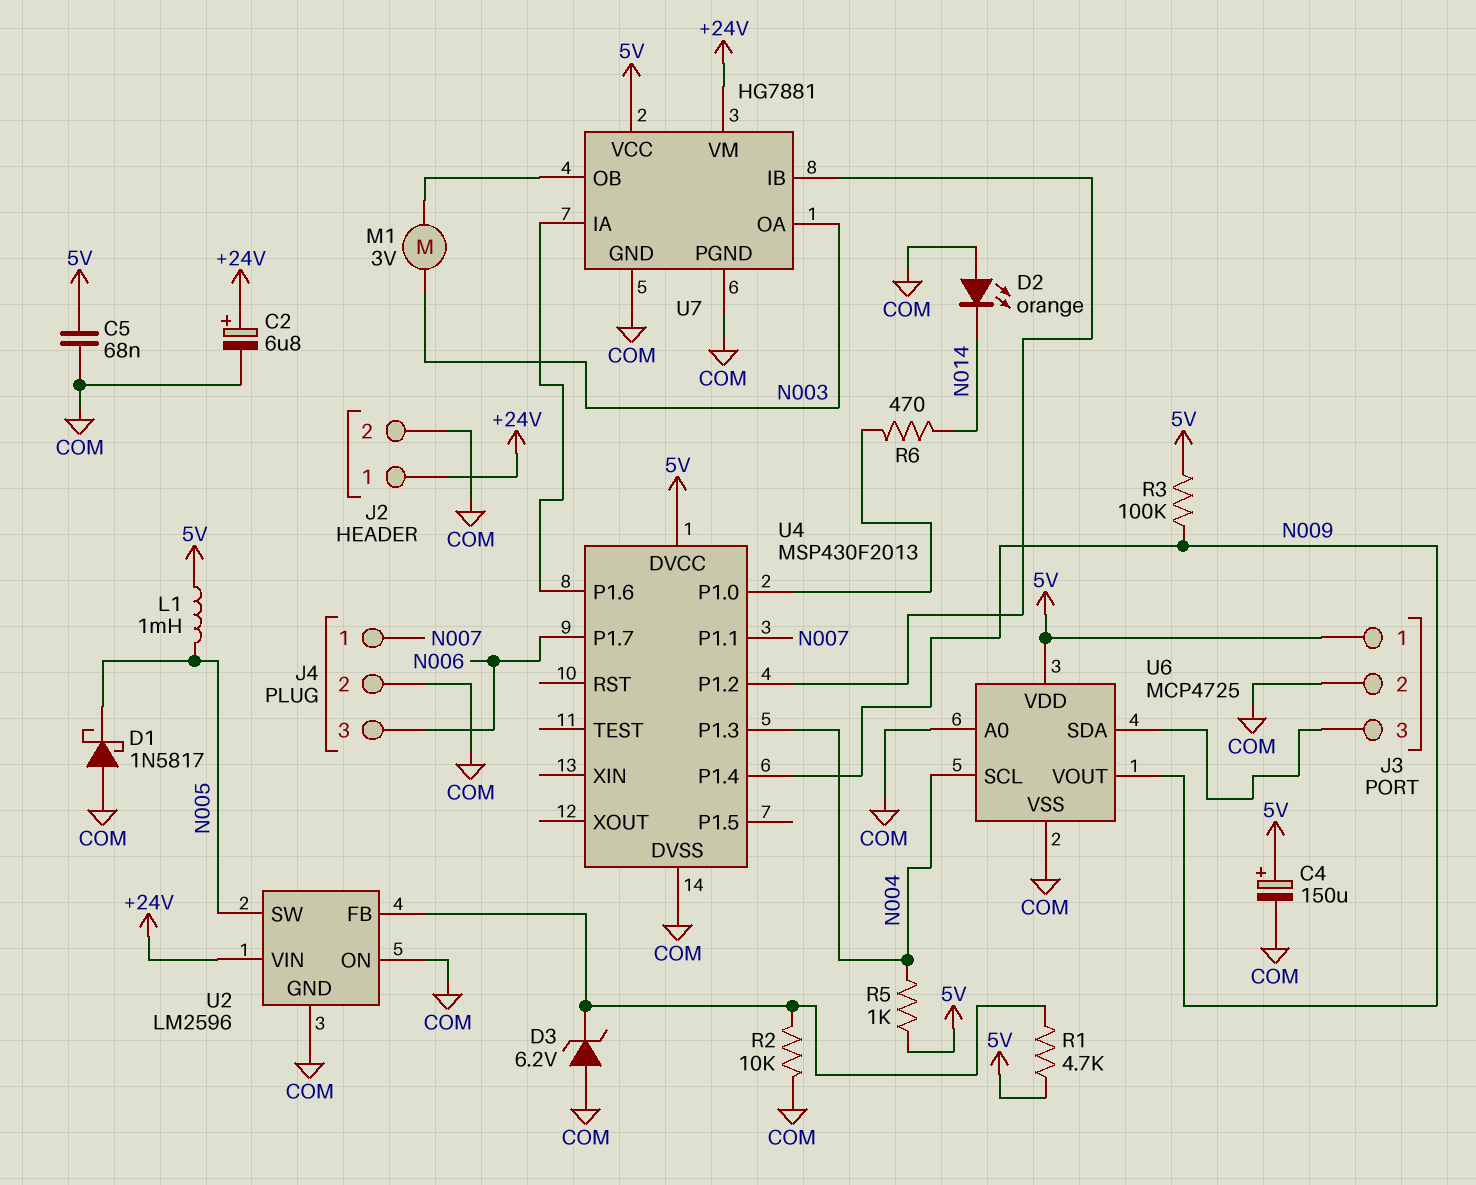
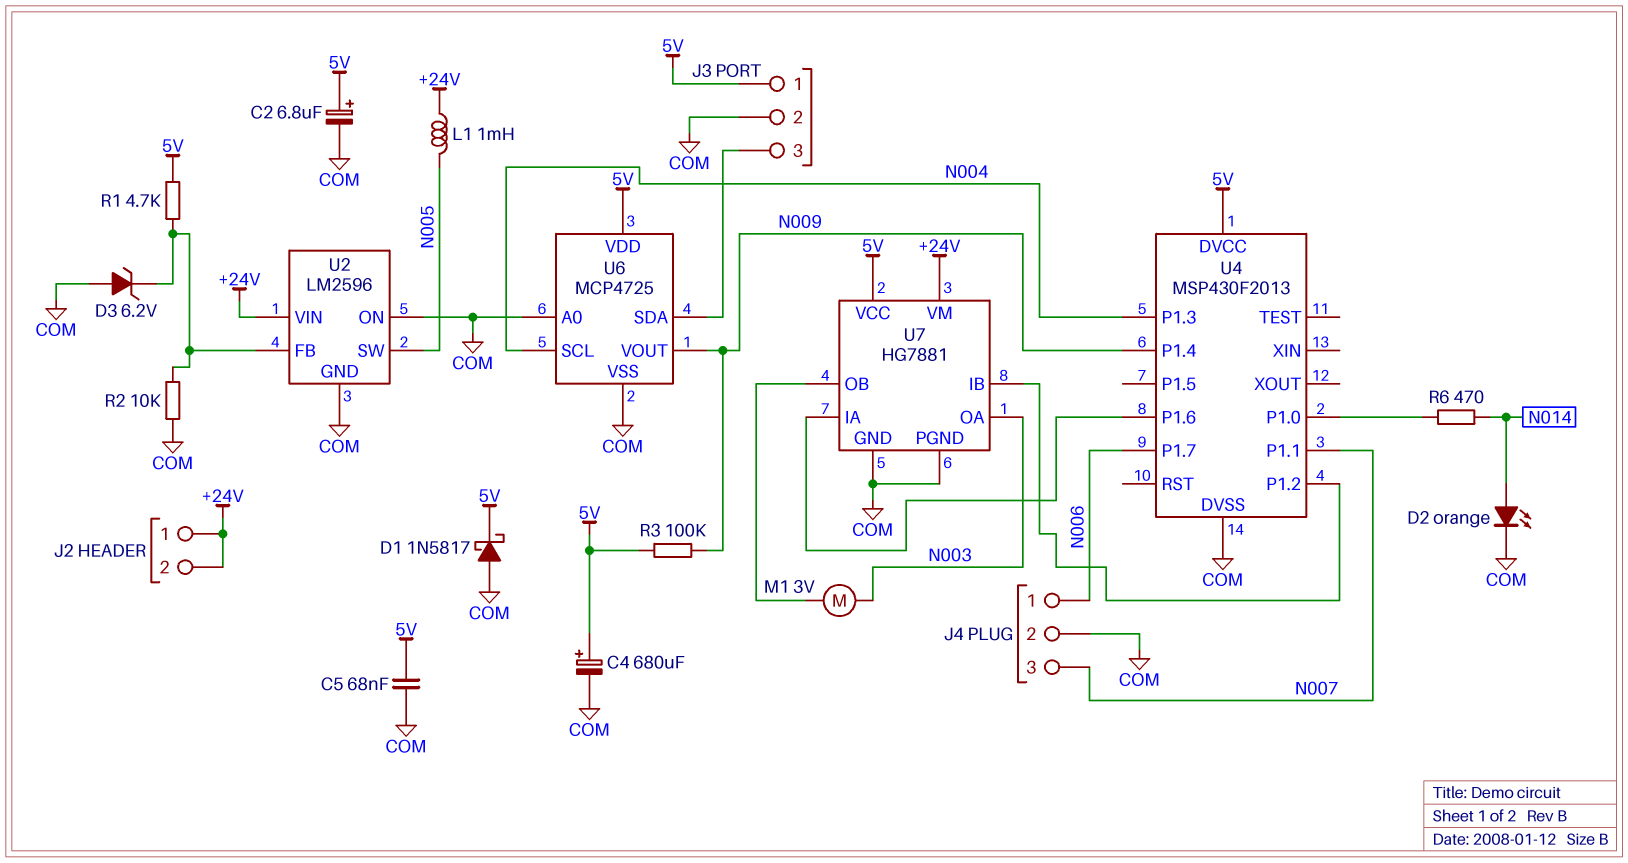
C2: 6.8uF (plus +24V, minus COM) -> 6.8uF (plus 5V, minus COM)
C4: 150uF (plus 5V, minus COM) -> 680uF (plus 5V, minus COM)
D1: schottky 1N5817 (A COM, K N005) -> schottky 1N5817 (A COM, K 5V)
D2: LED orange (A COM, K N014) -> LED orange (A N014, K COM)
J2 pin 2: COM -> +24V
J4 pin 1: N007 -> N006
J4 pin 3: N006 -> N007
L1: 1mH (5V, N005) -> 1mH (+24V, N005)
R5: 1k (5V, N004) -> none

